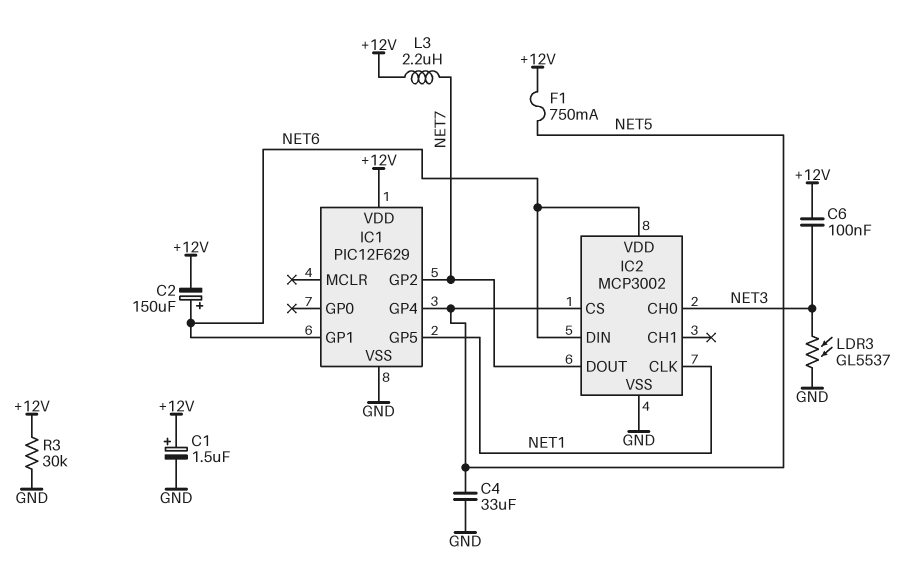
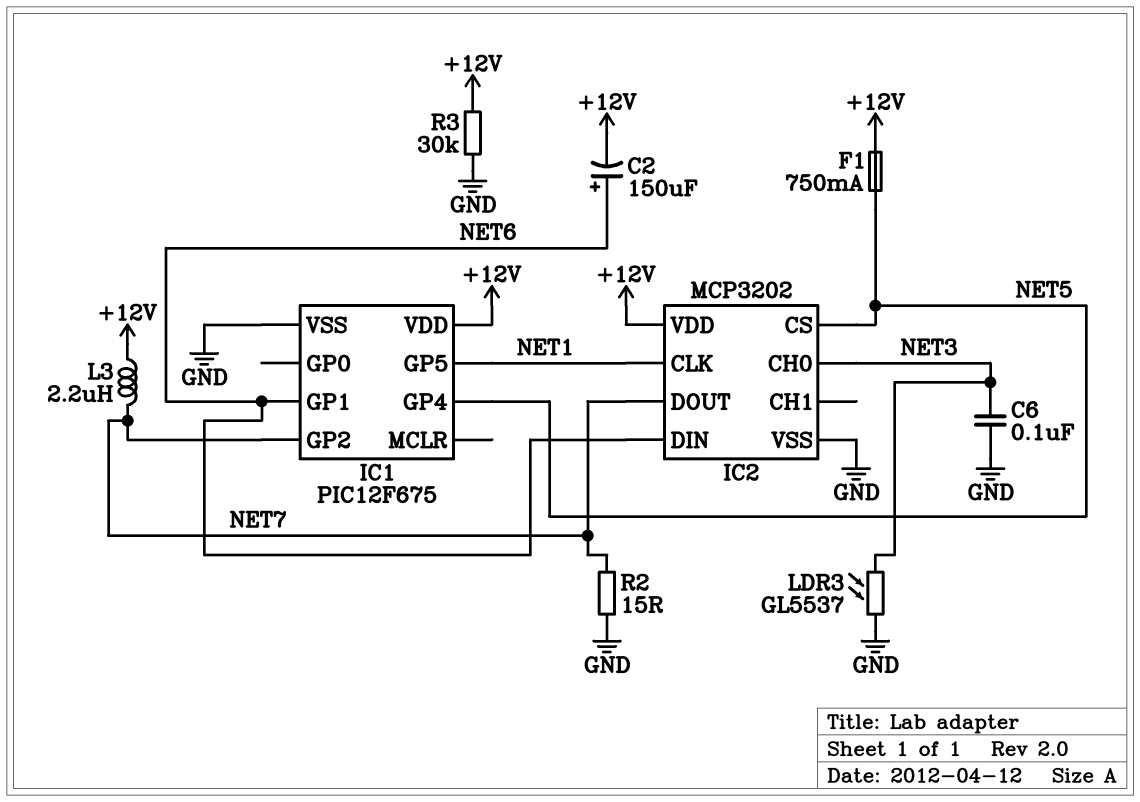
C1: 1.5uF (plus +12V, minus GND) -> none
C4: 33uF (GND, NET5) -> none
C6: 100nF (+12V, NET3) -> 100nF (GND, NET3)
IC1: PIC12F629 -> PIC12F675
IC2: MCP3002 -> MCP3202
IC2 pin VDD: NET6 -> +12V
R2: none -> 15 (GND, NET7)

